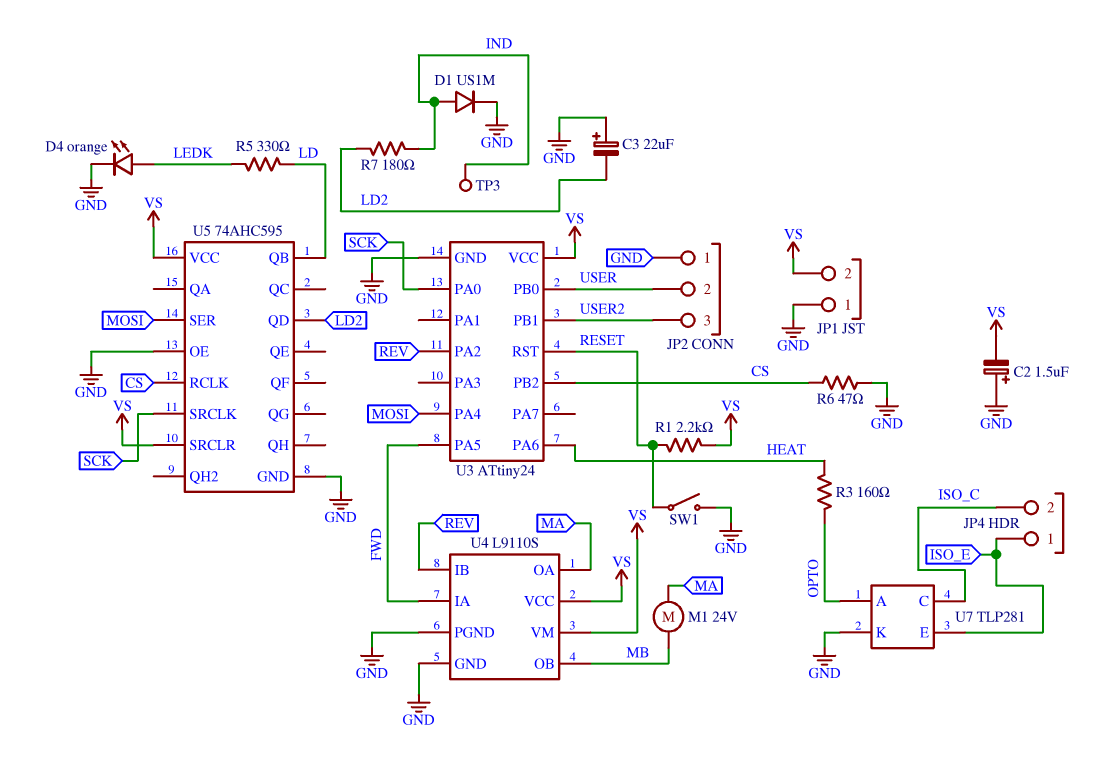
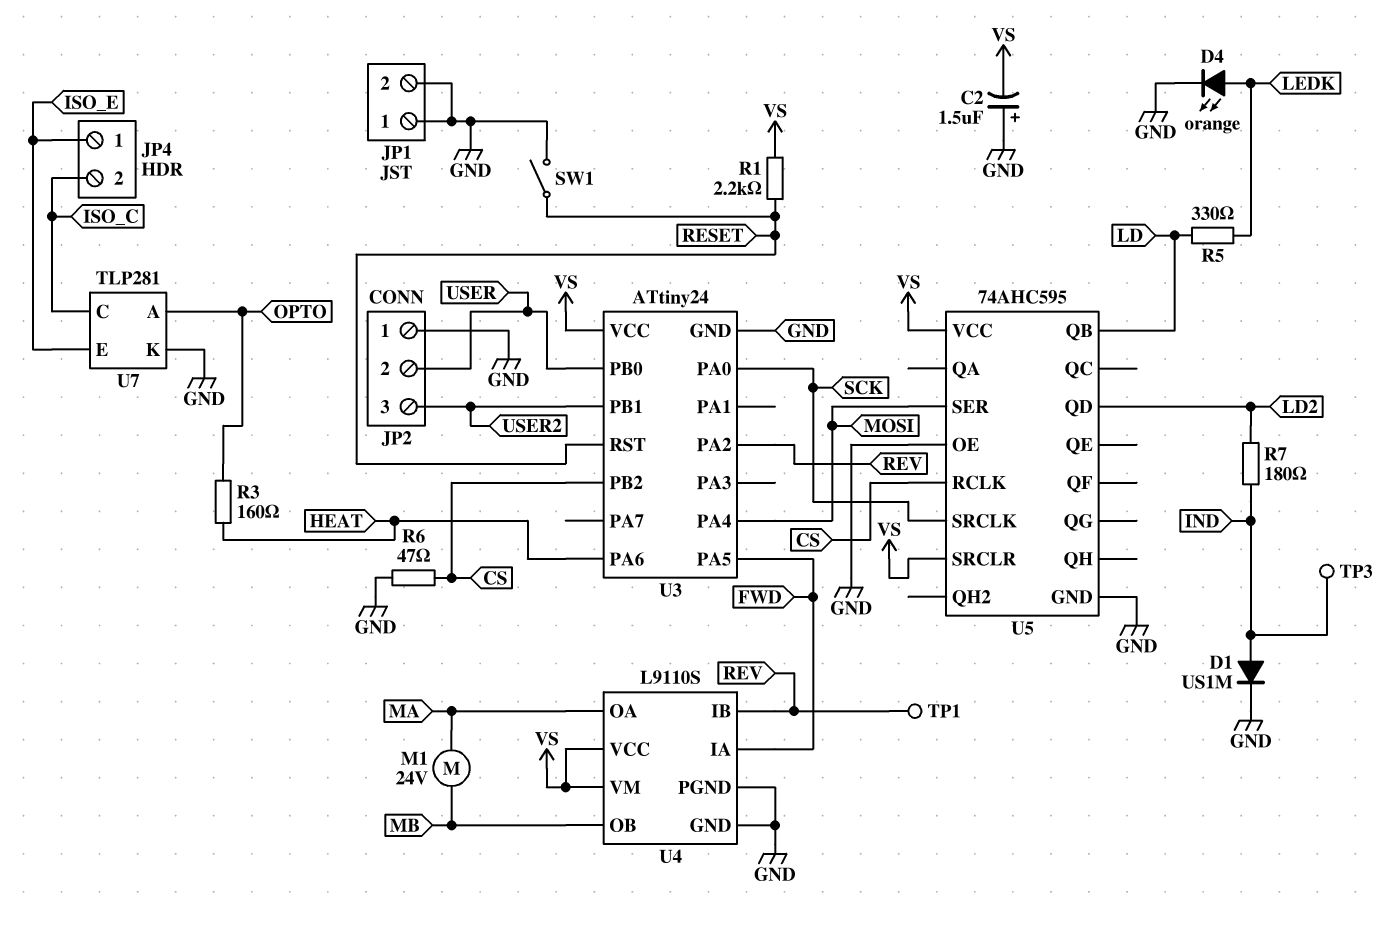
C3: 22uF (plus GND, minus LD2) -> none
JP1 pin 2: VS -> GND
TP1: none -> test point (REV)

